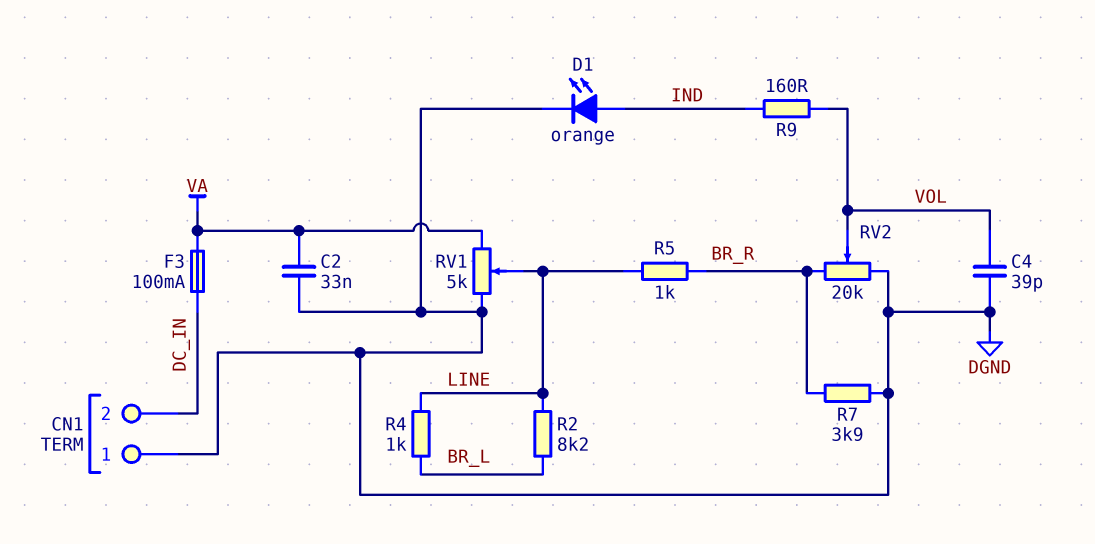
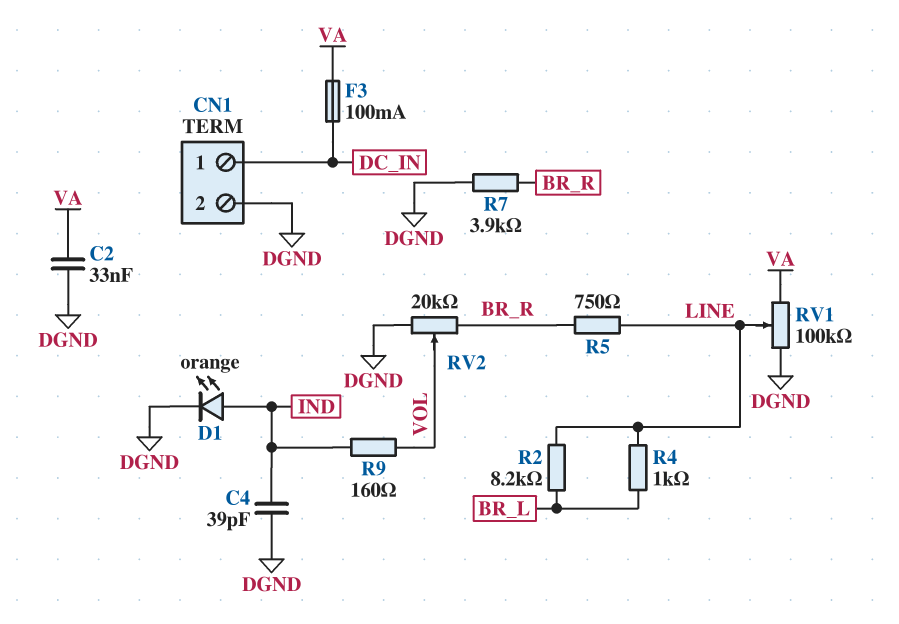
C4: 39pF (DGND, VOL) -> 39pF (DGND, IND)
CN1 pin 1: DGND -> DC_IN
CN1 pin 2: DC_IN -> DGND
R5: 1k (BR_R, LINE) -> 750 (BR_R, LINE)
RV1: 5k (DGND, VA, wiper LINE) -> 100k (DGND, VA, wiper LINE)

